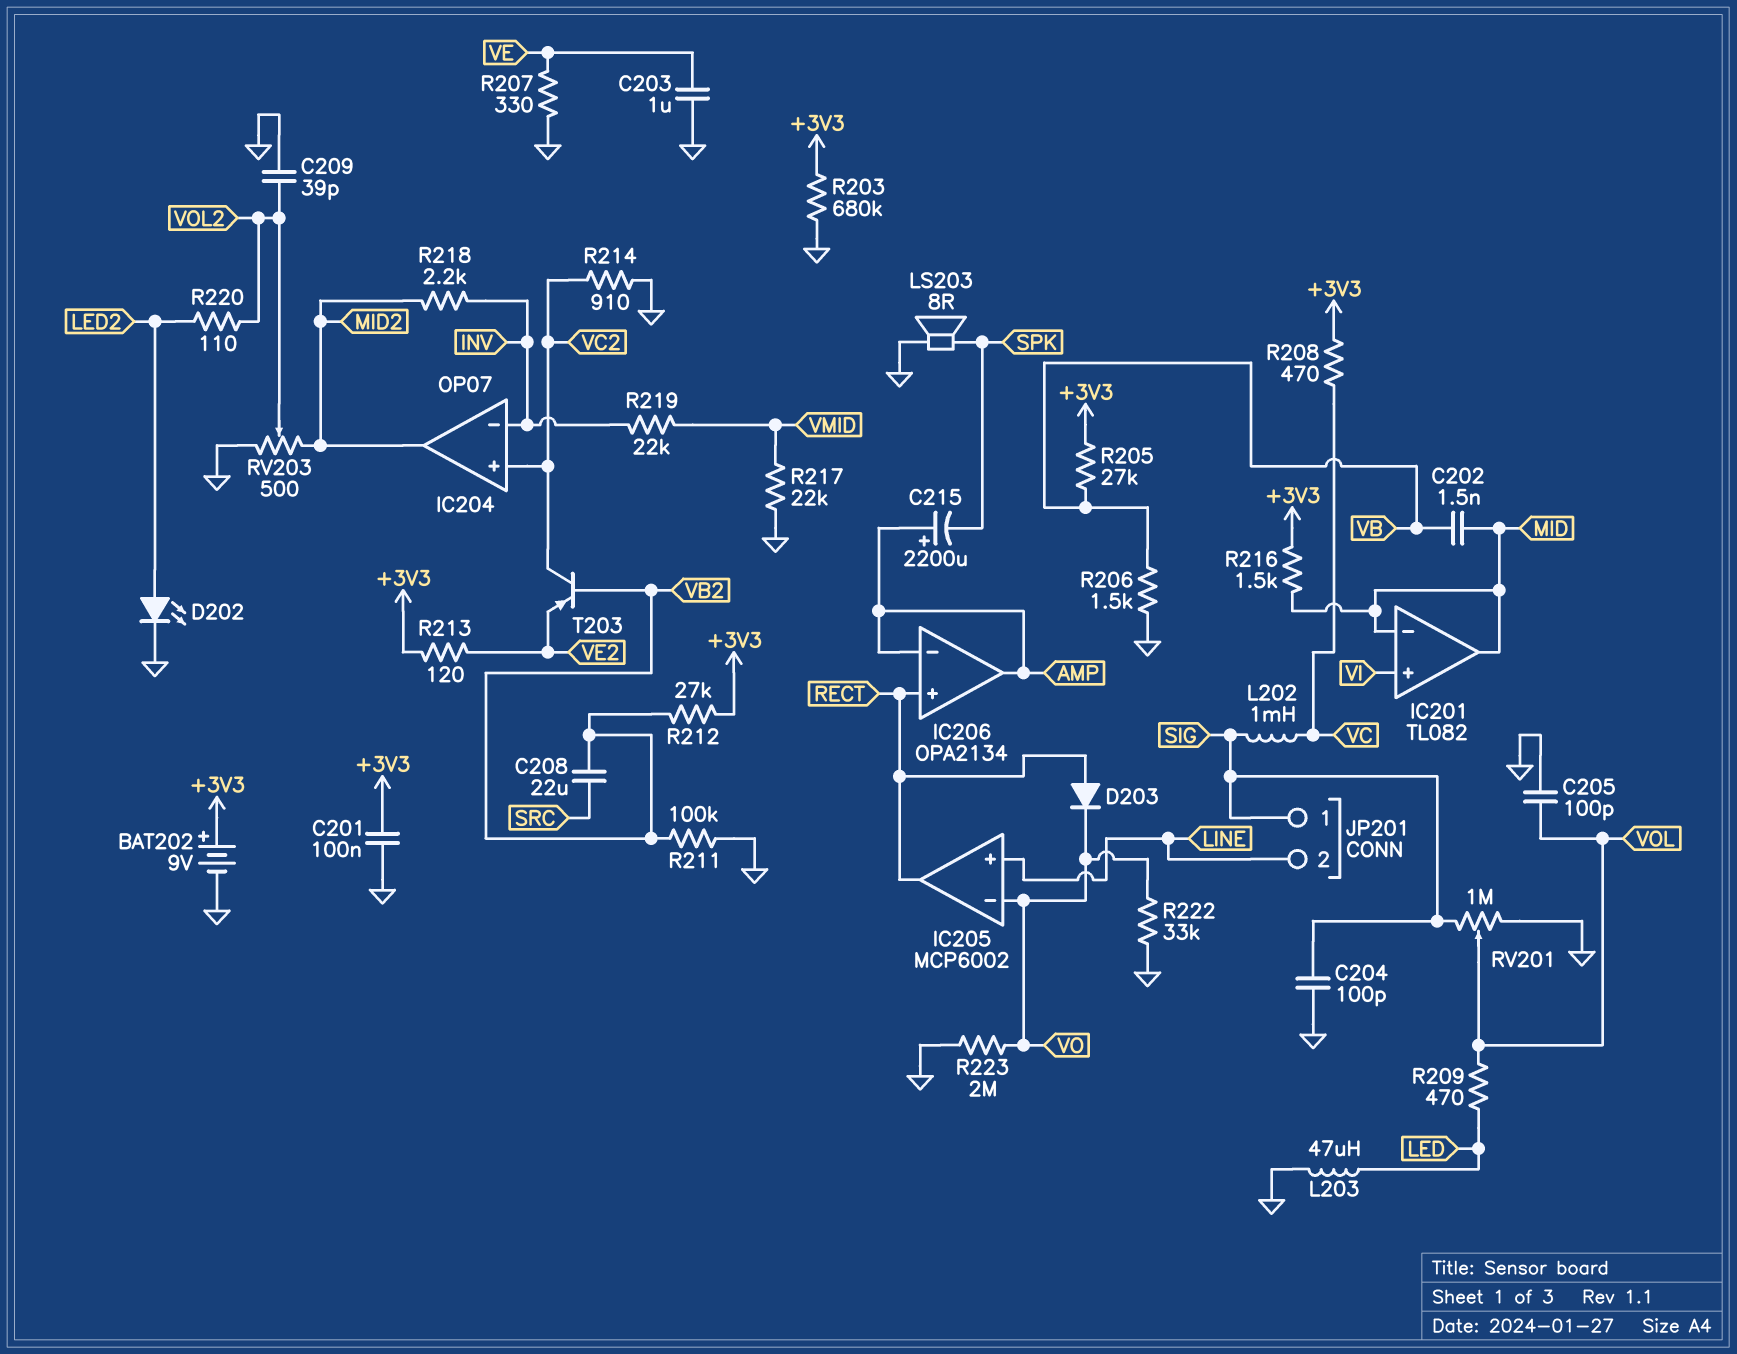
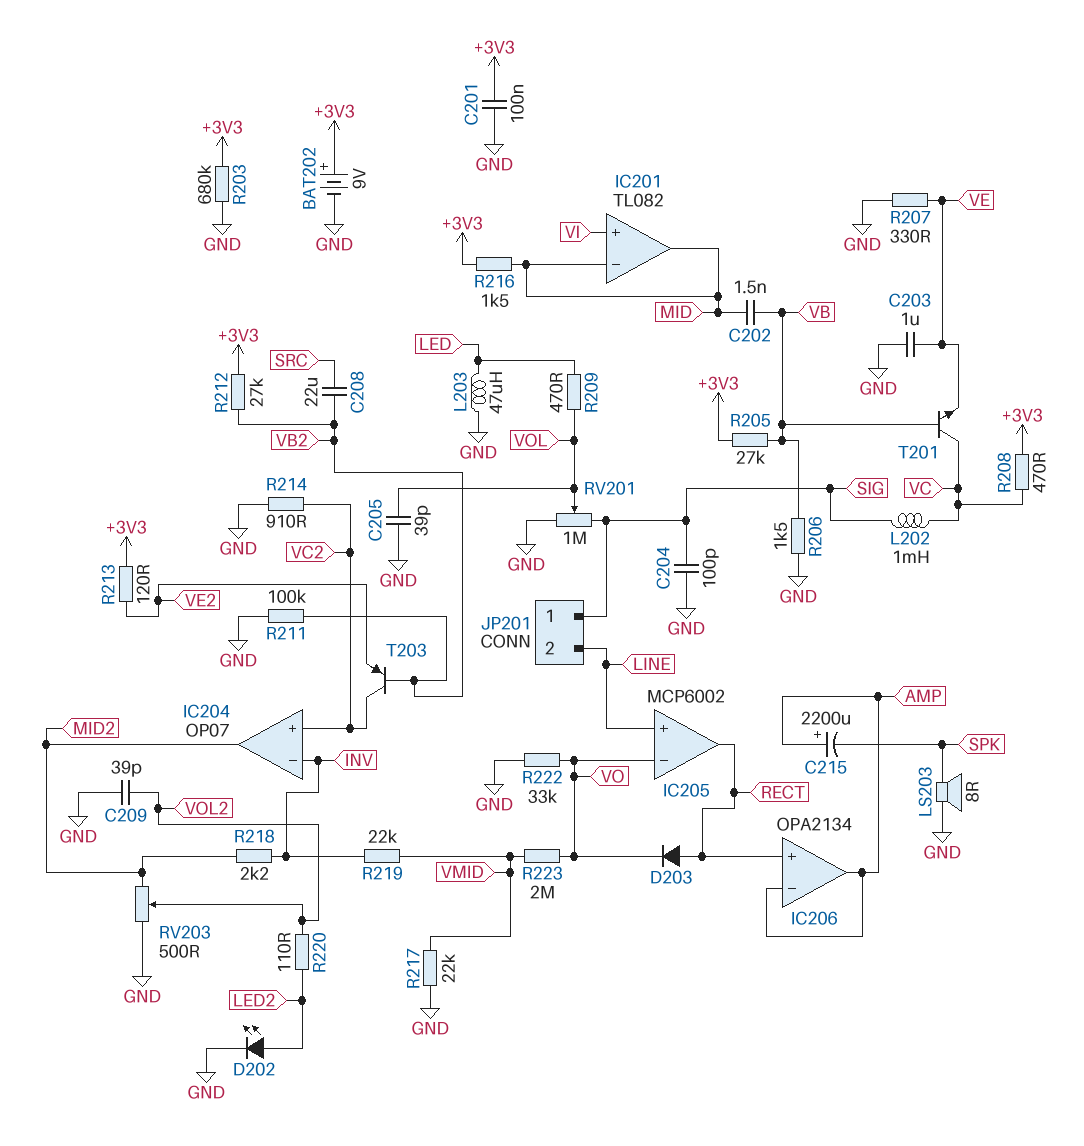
C205: 100pF (GND, VOL) -> 39pF (GND, VOL)
R223: 2M (GND, VO) -> 2M (VMID, VO)
T201: none -> NPN (B VB, C VC, E VE)

